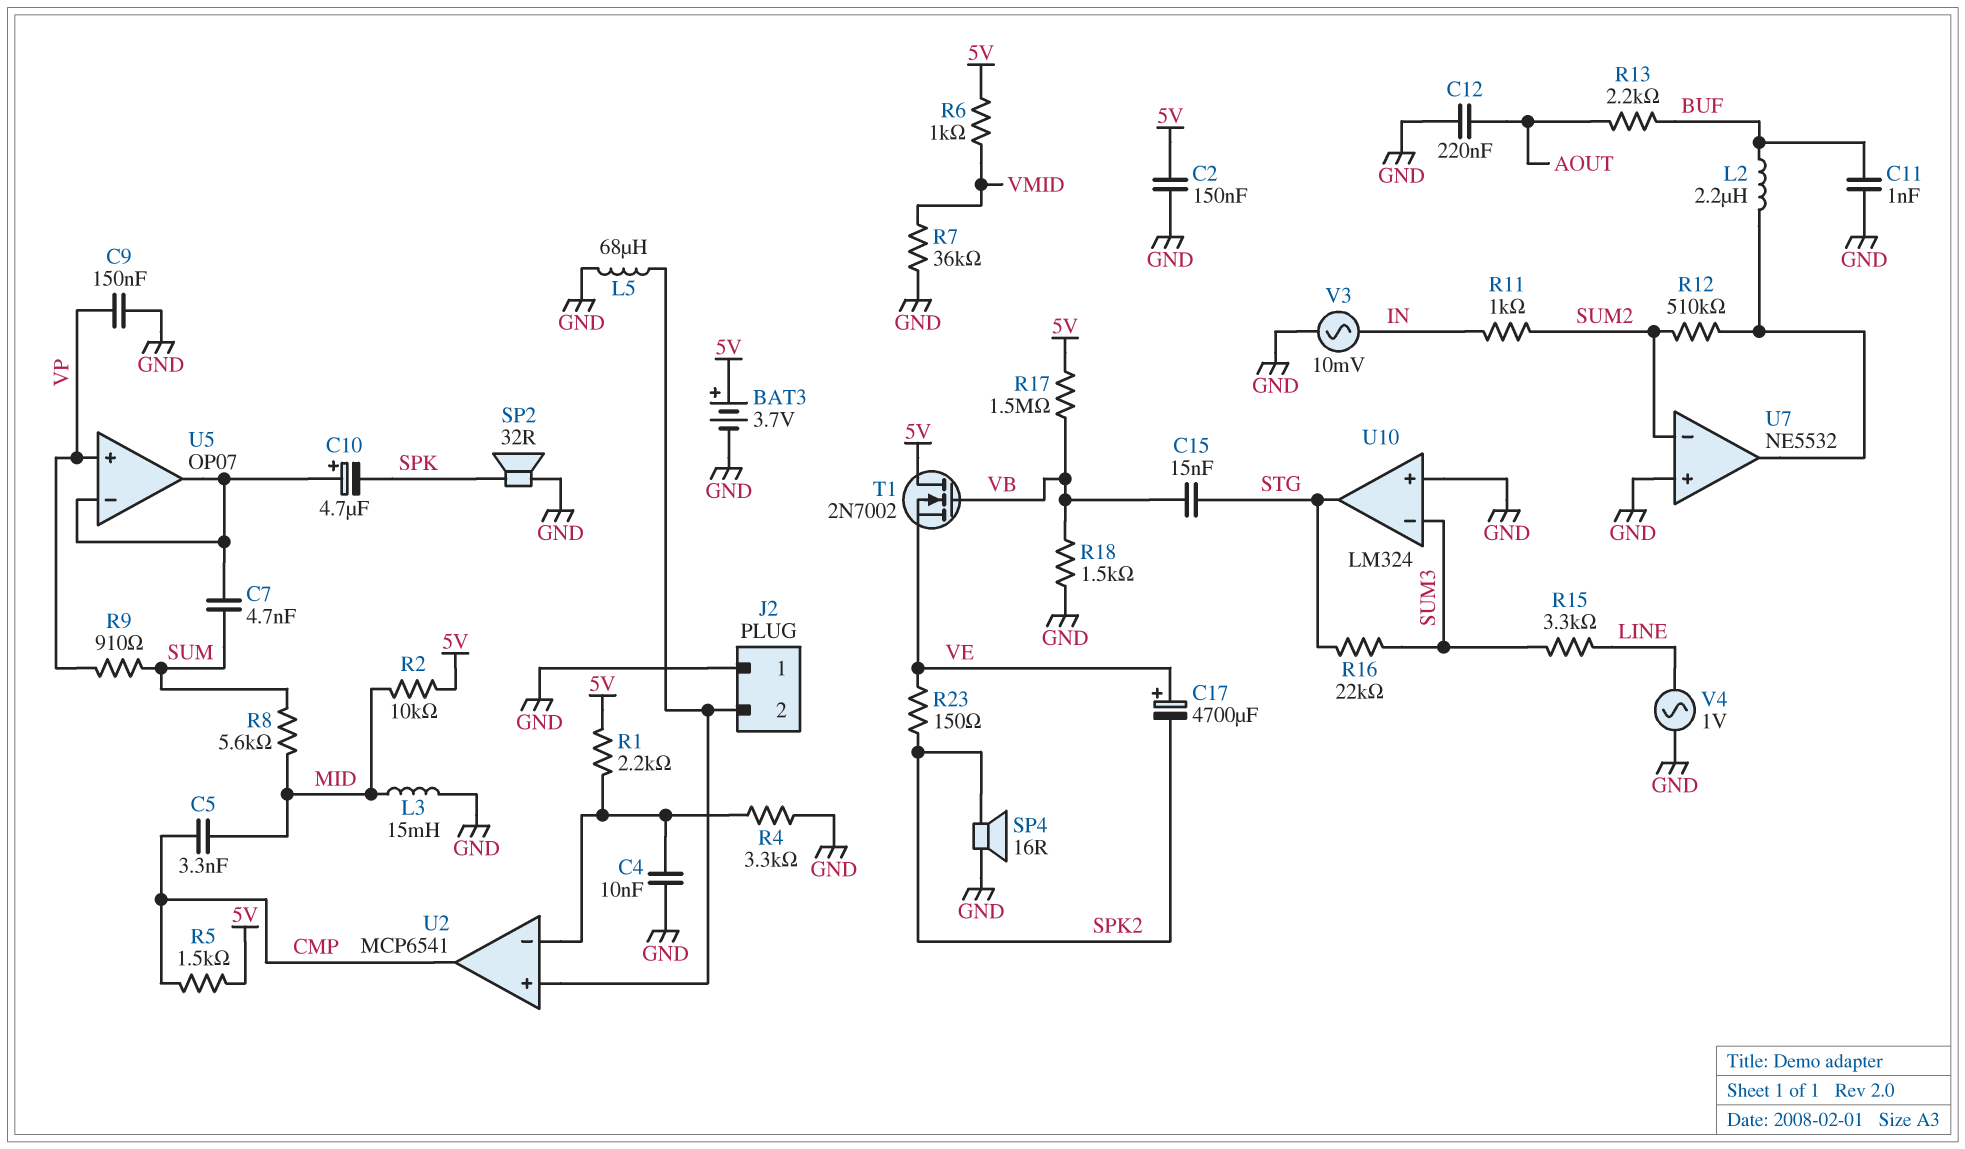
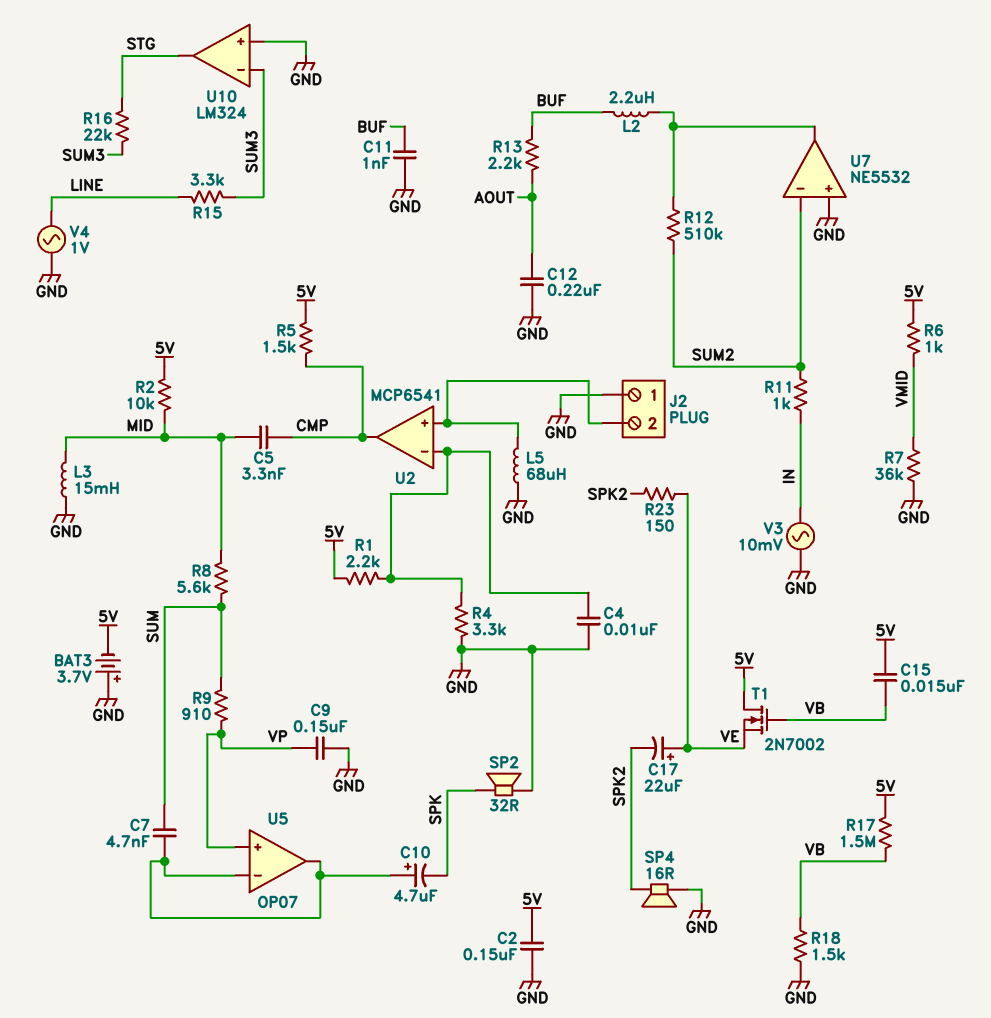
BAT3: 3.7V (plus 5V, minus GND) -> 3.7V (plus GND, minus 5V)
C15: 15nF (STG, VB) -> 15nF (5V, VB)
C17: 4700uF (plus VE, minus SPK2) -> 22uF (plus VE, minus SPK2)

